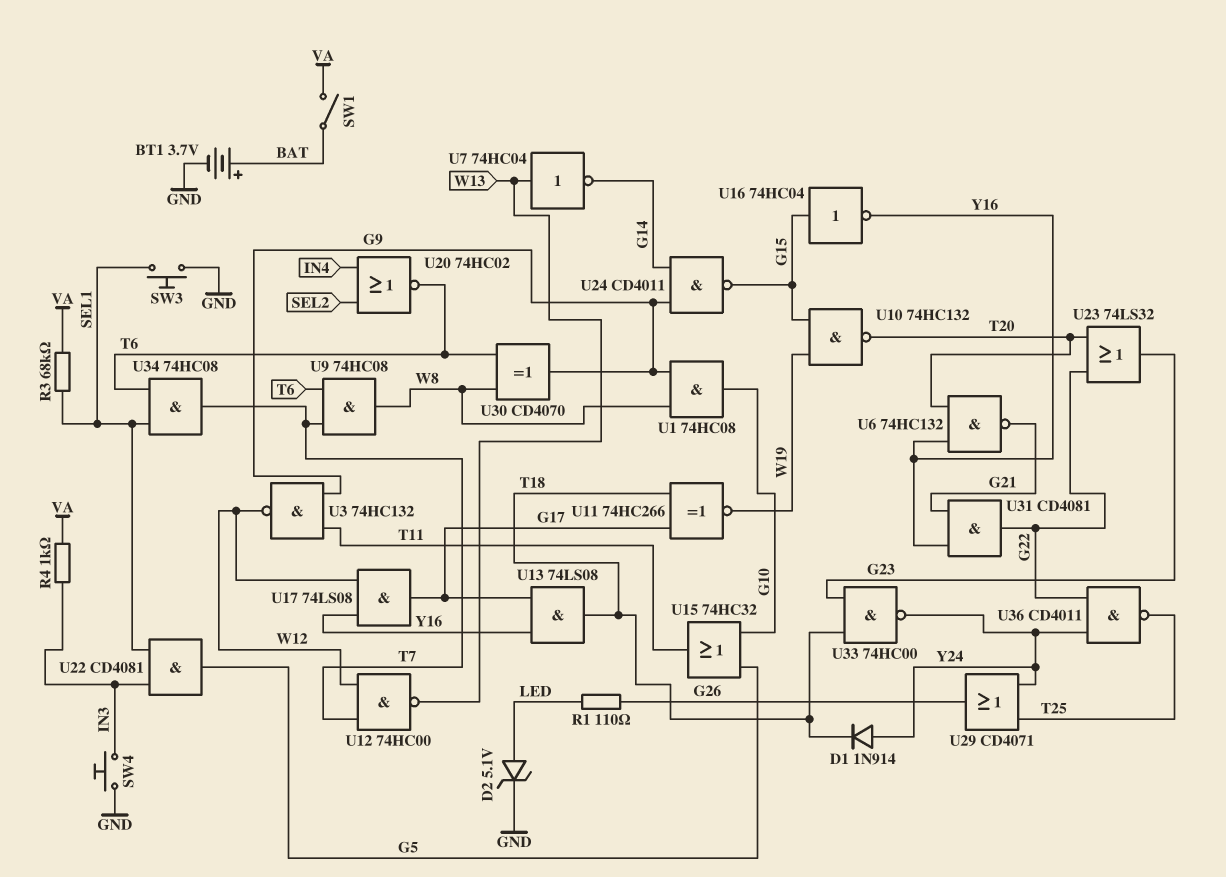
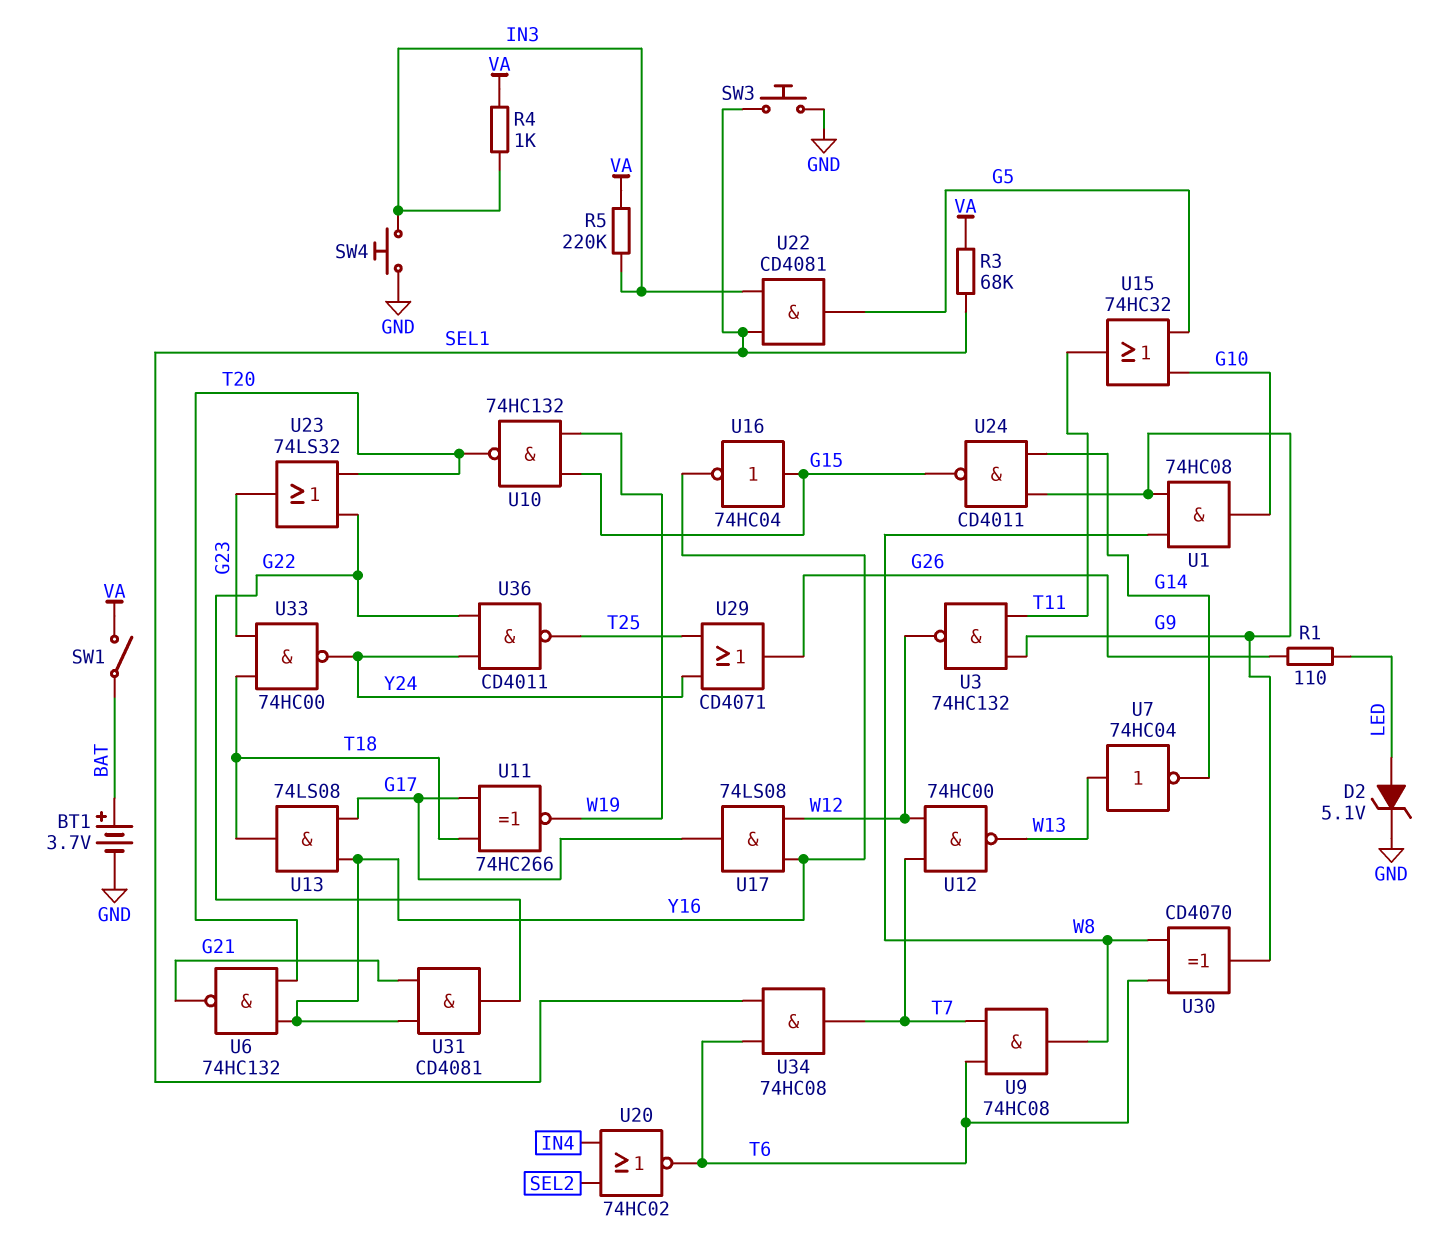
D1: diode 1N914 (A Y24, K T18) -> none
R5: none -> 220k (IN3, VA)

